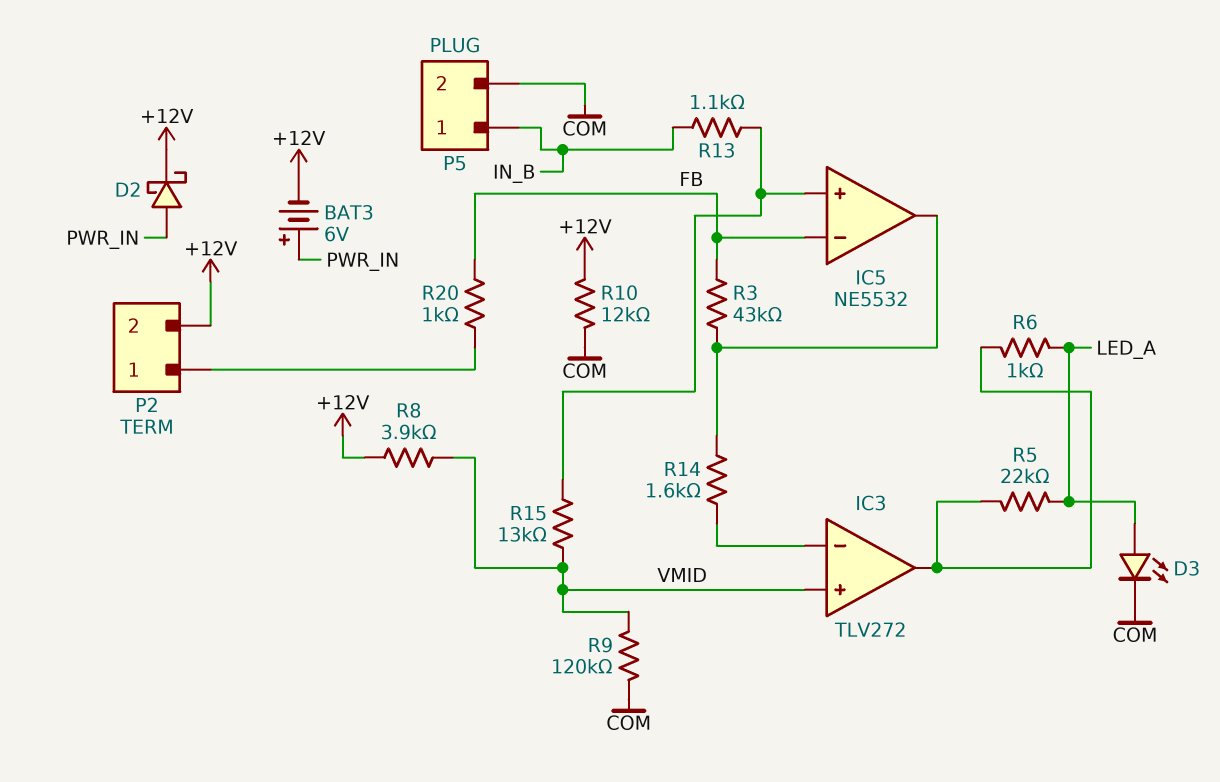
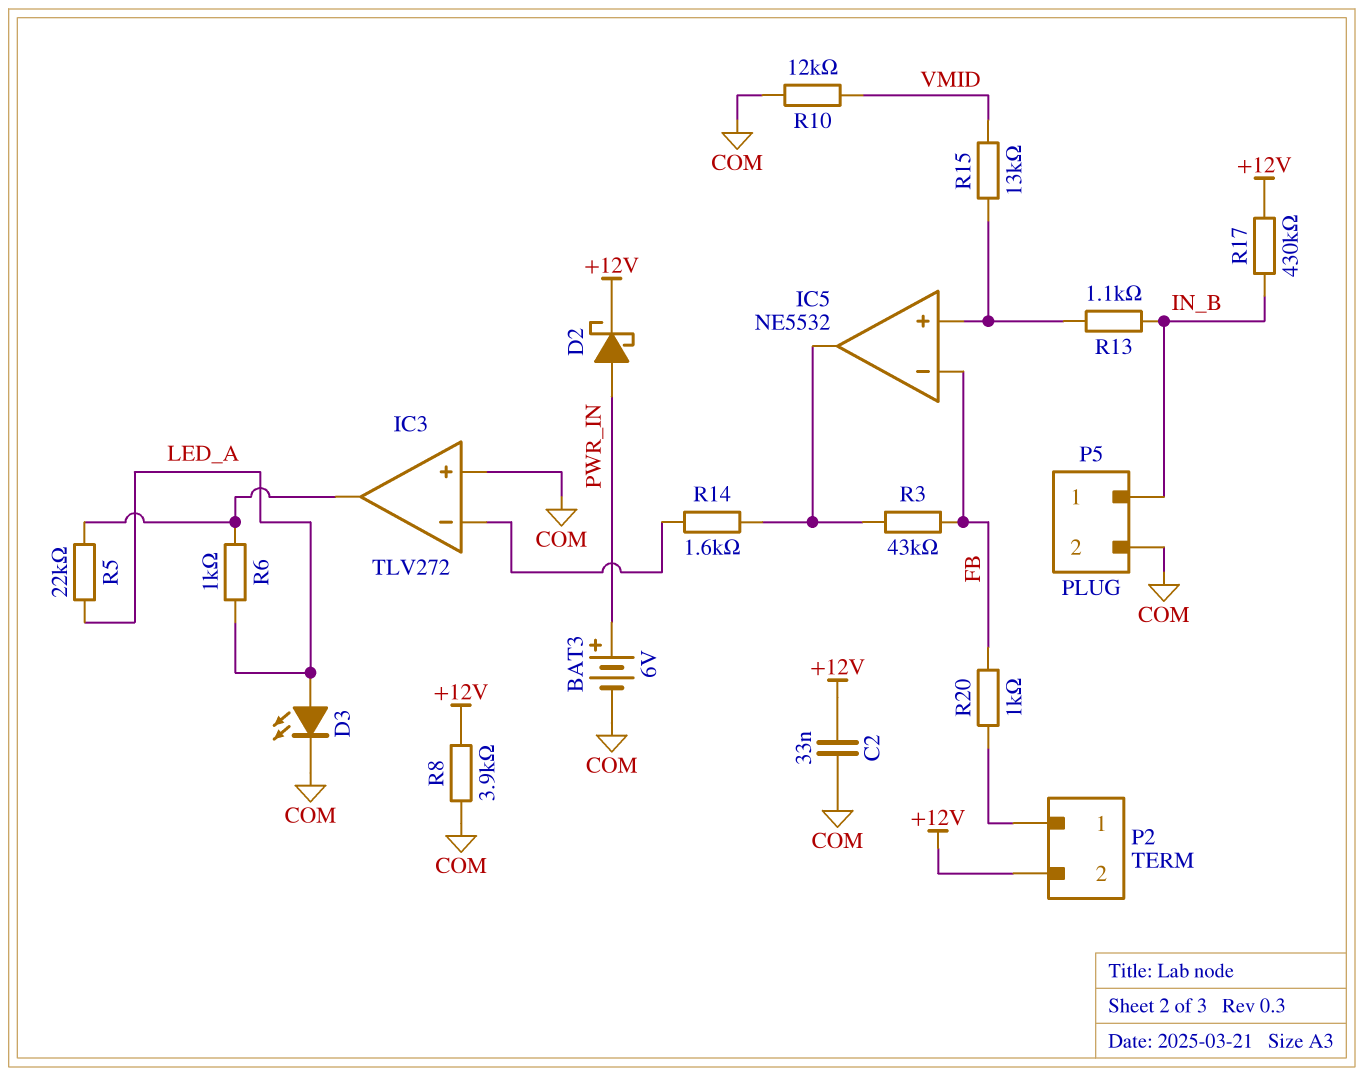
BAT3: 6V (plus PWR_IN, minus +12V) -> 6V (plus PWR_IN, minus COM)
C2: none -> 33nF (+12V, COM)
IC3 pin in+: VMID -> COM
R8: 3.9k (+12V, VMID) -> 3.9k (+12V, COM)
R9: 120k (COM, VMID) -> none
R10: 12k (+12V, COM) -> 12k (COM, VMID)
R17: none -> 430k (+12V, IN_B)

